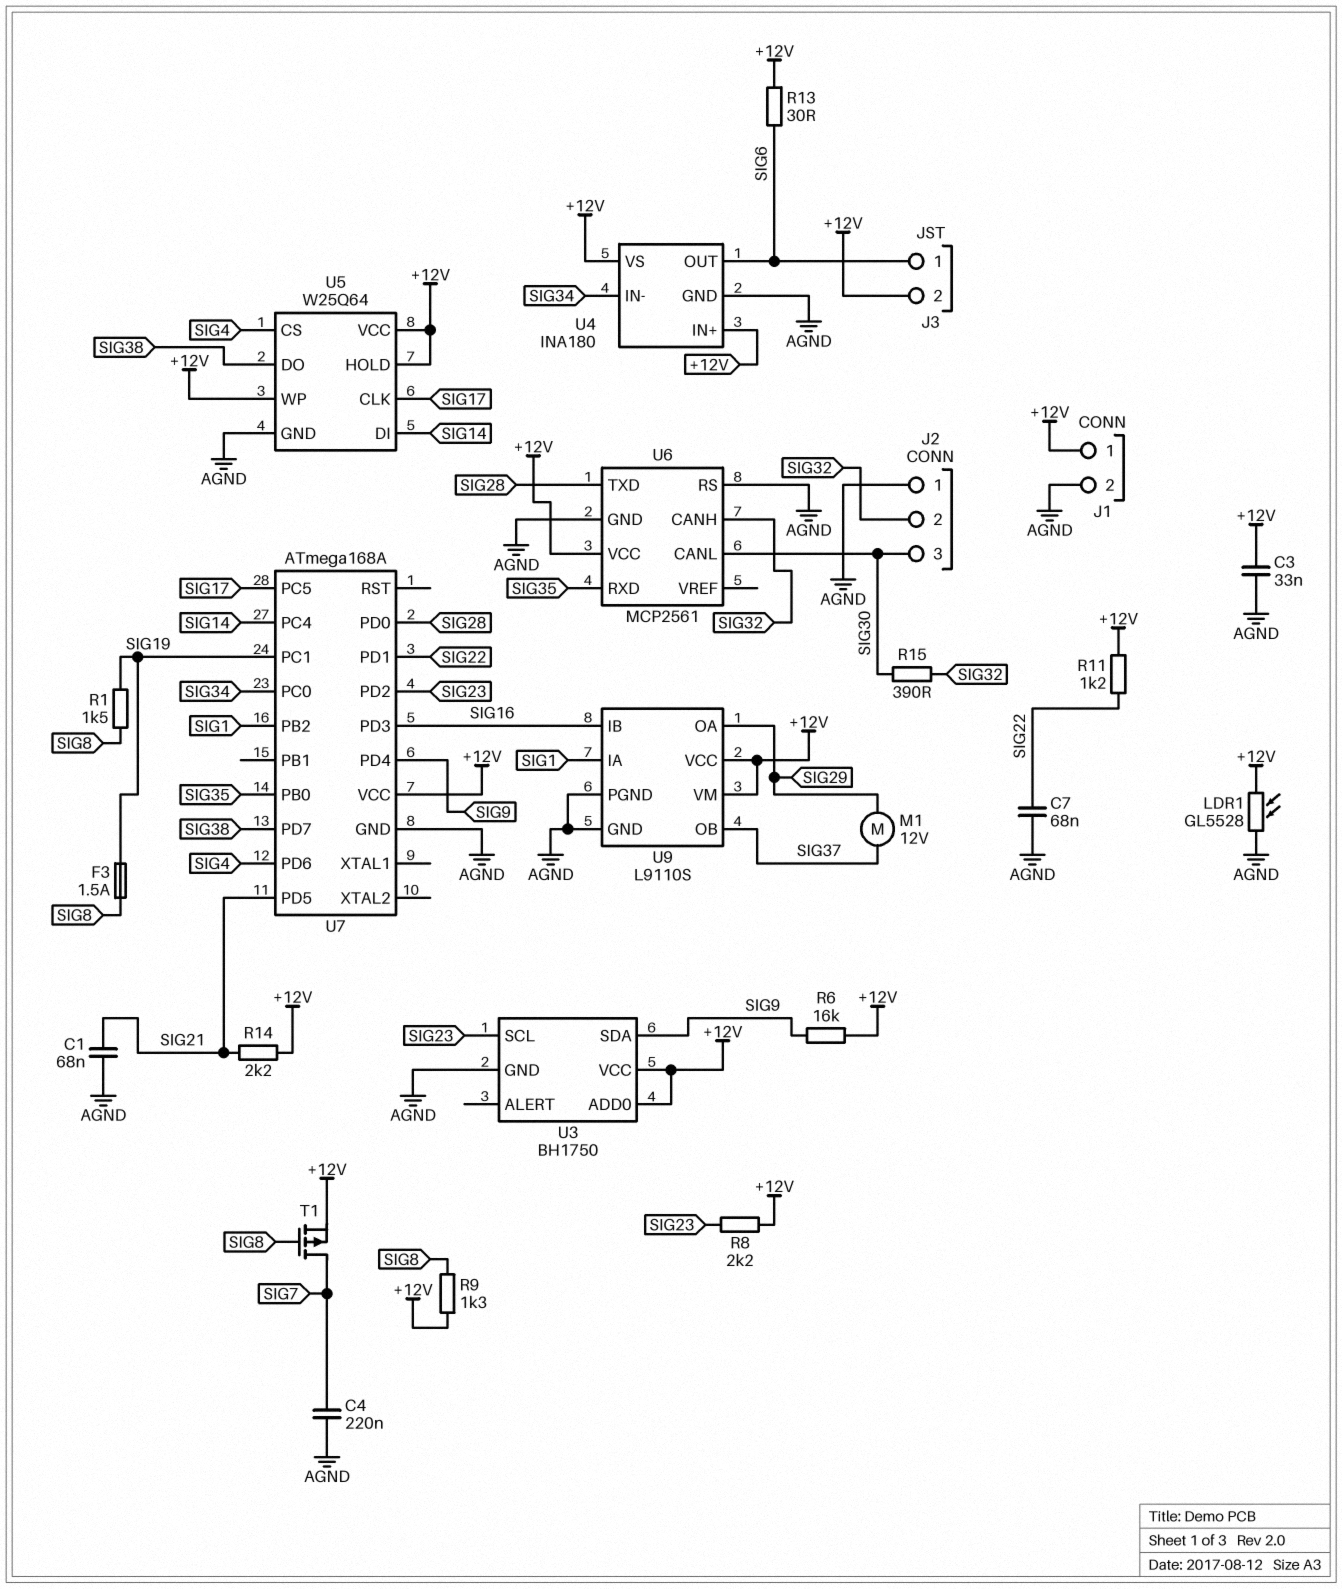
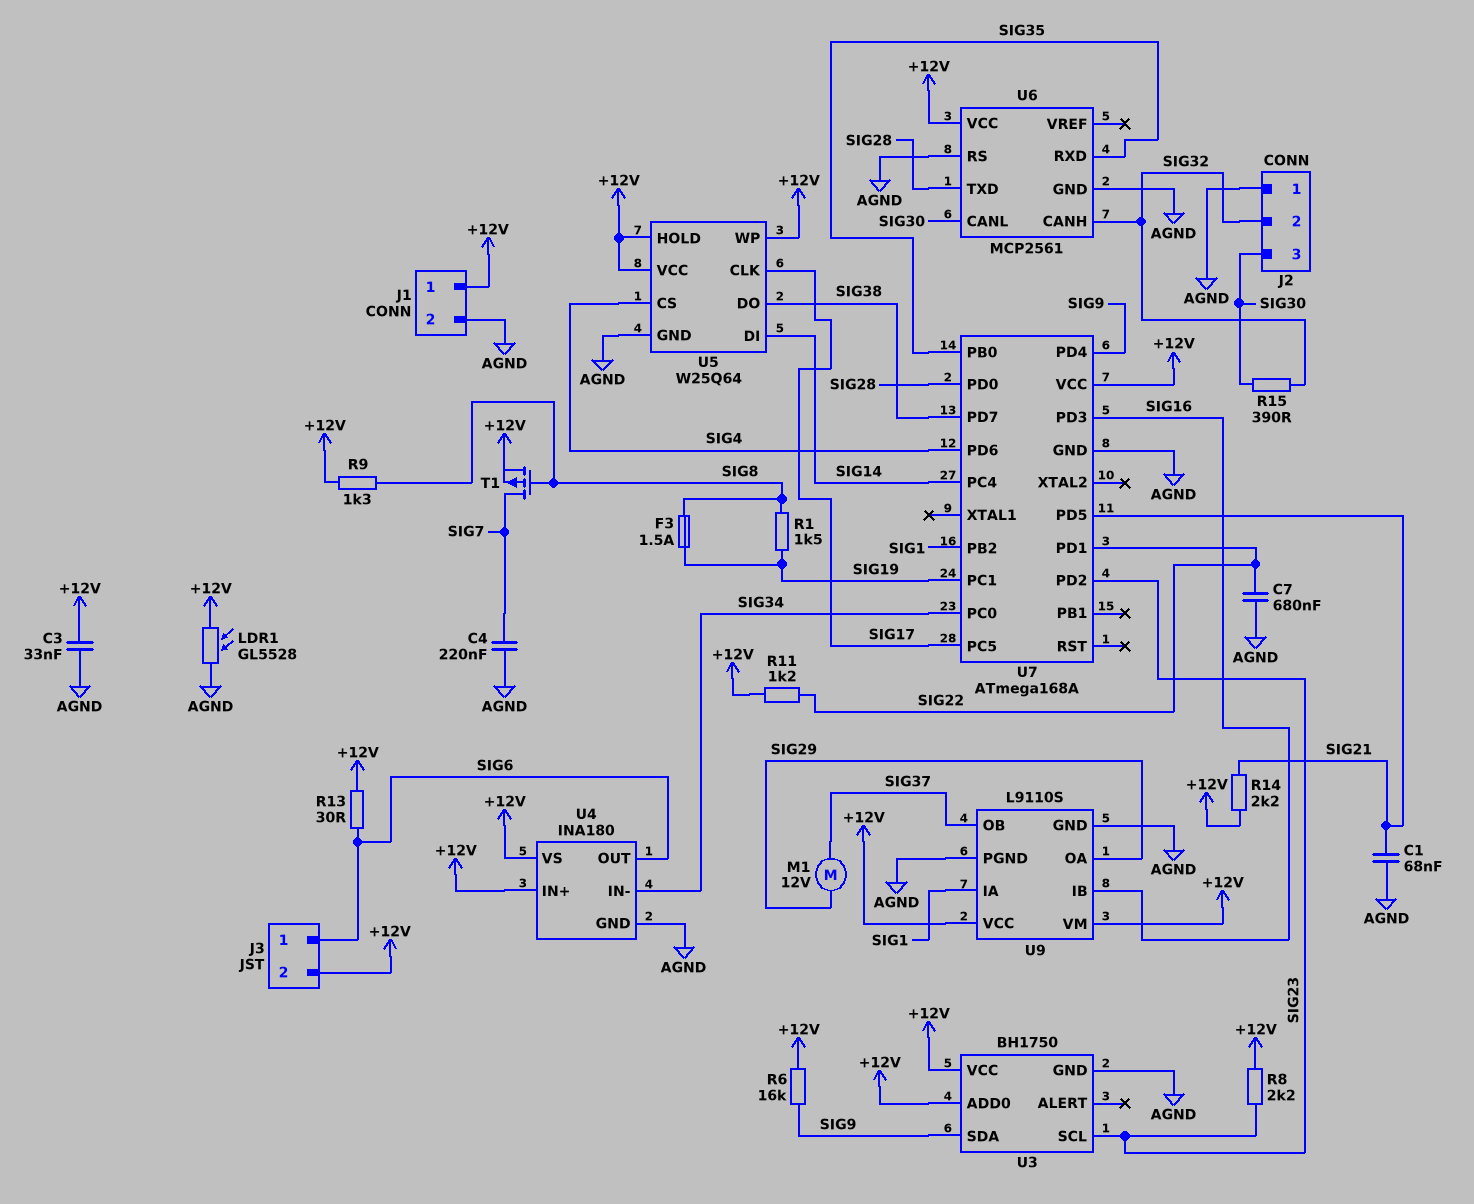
C7: 68nF (AGND, SIG22) -> 680nF (AGND, SIG22)

